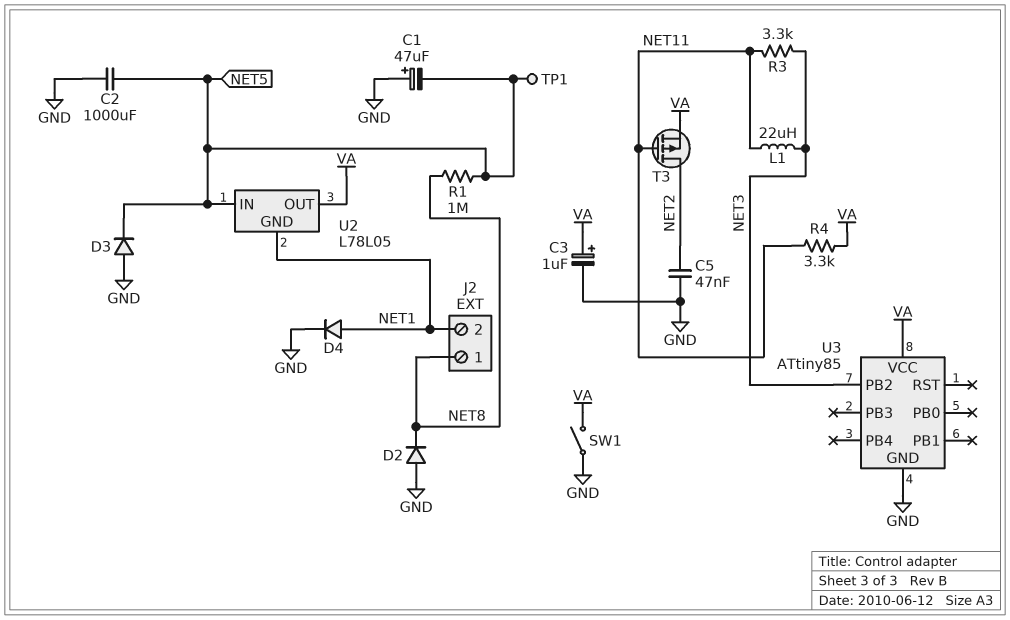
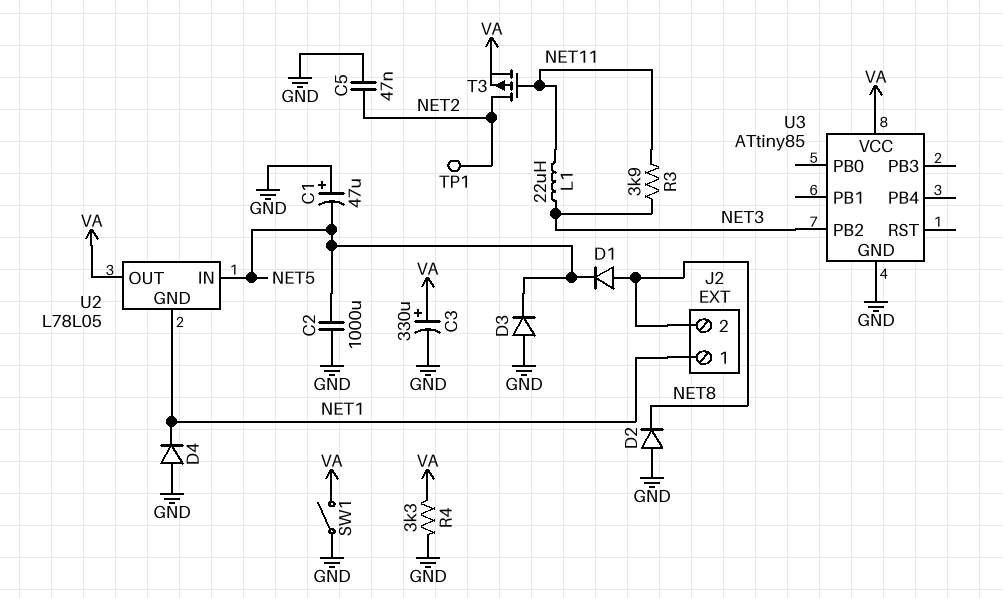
C3: 1uF (plus VA, minus GND) -> 330uF (plus VA, minus GND)
D1: none -> diode (A NET8, K NET5)
D4: diode (A NET1, K GND) -> diode (A GND, K NET1)
J2 pin 1: NET8 -> NET1
J2 pin 2: NET1 -> NET8
R1: 1M (NET5, NET8) -> none
R3: 3.3k (NET3, NET11) -> 3.9k (NET3, NET11)
R4: 3.3k (NET11, VA) -> 3.3k (GND, VA)
TP1: test point (NET5) -> test point (NET2)

